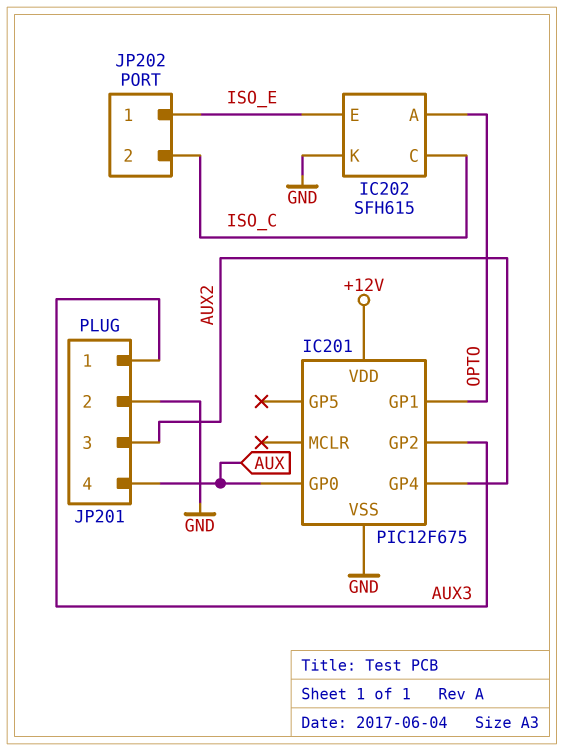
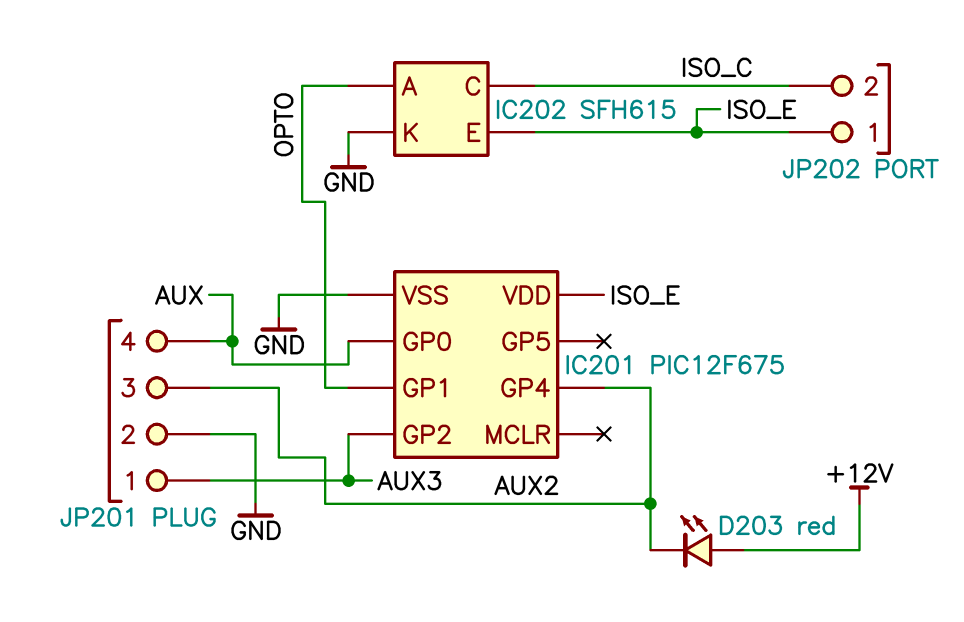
D203: none -> LED red (A +12V, K AUX2)
IC201 pin VDD: +12V -> ISO_E

